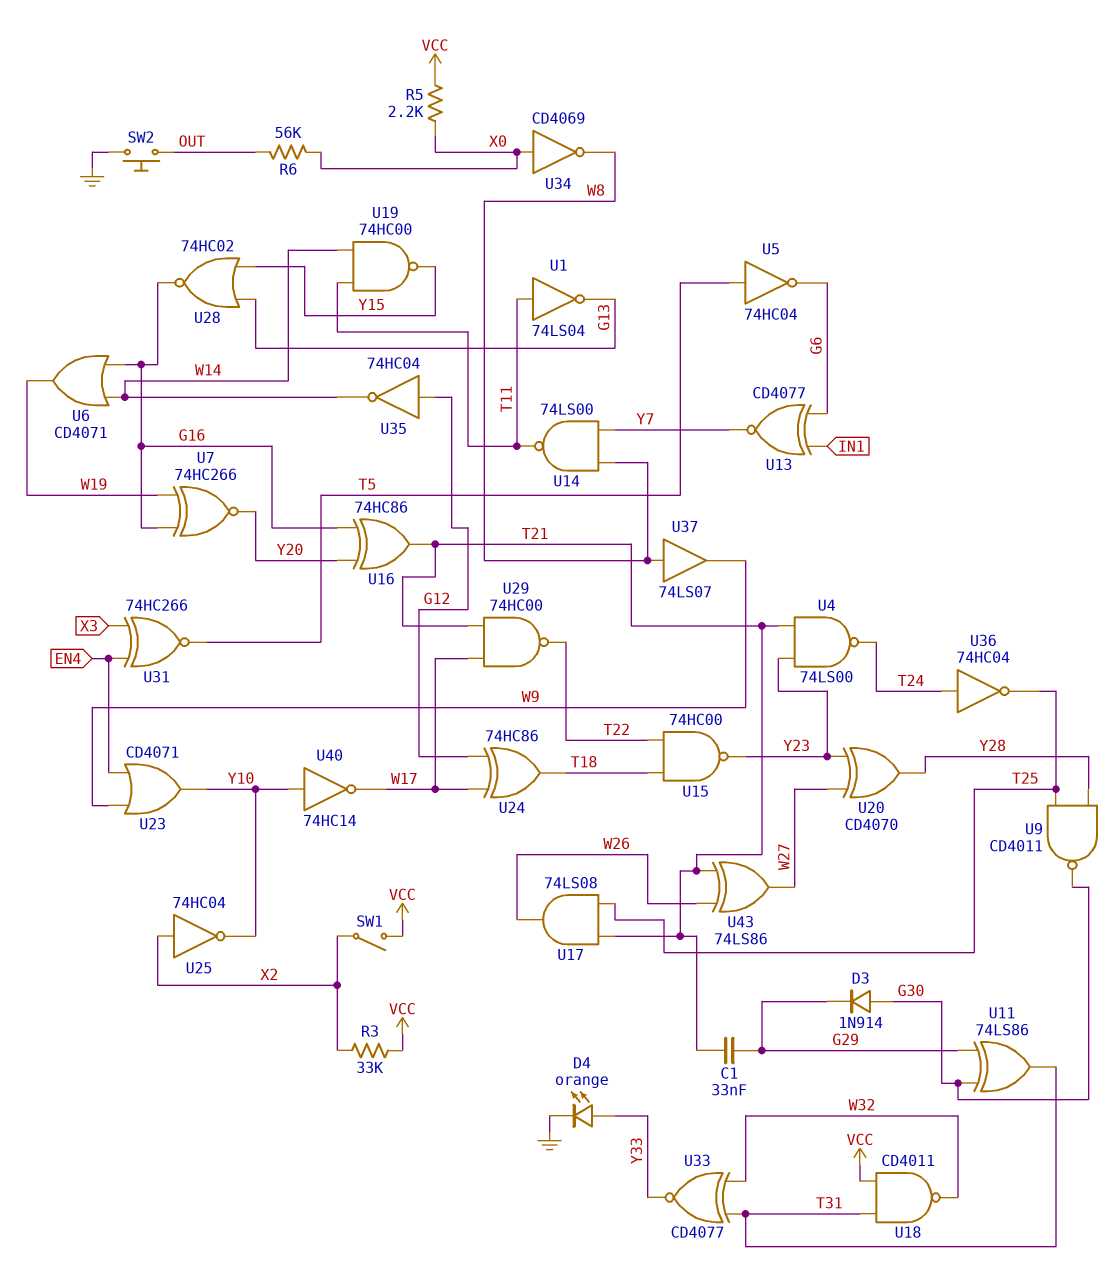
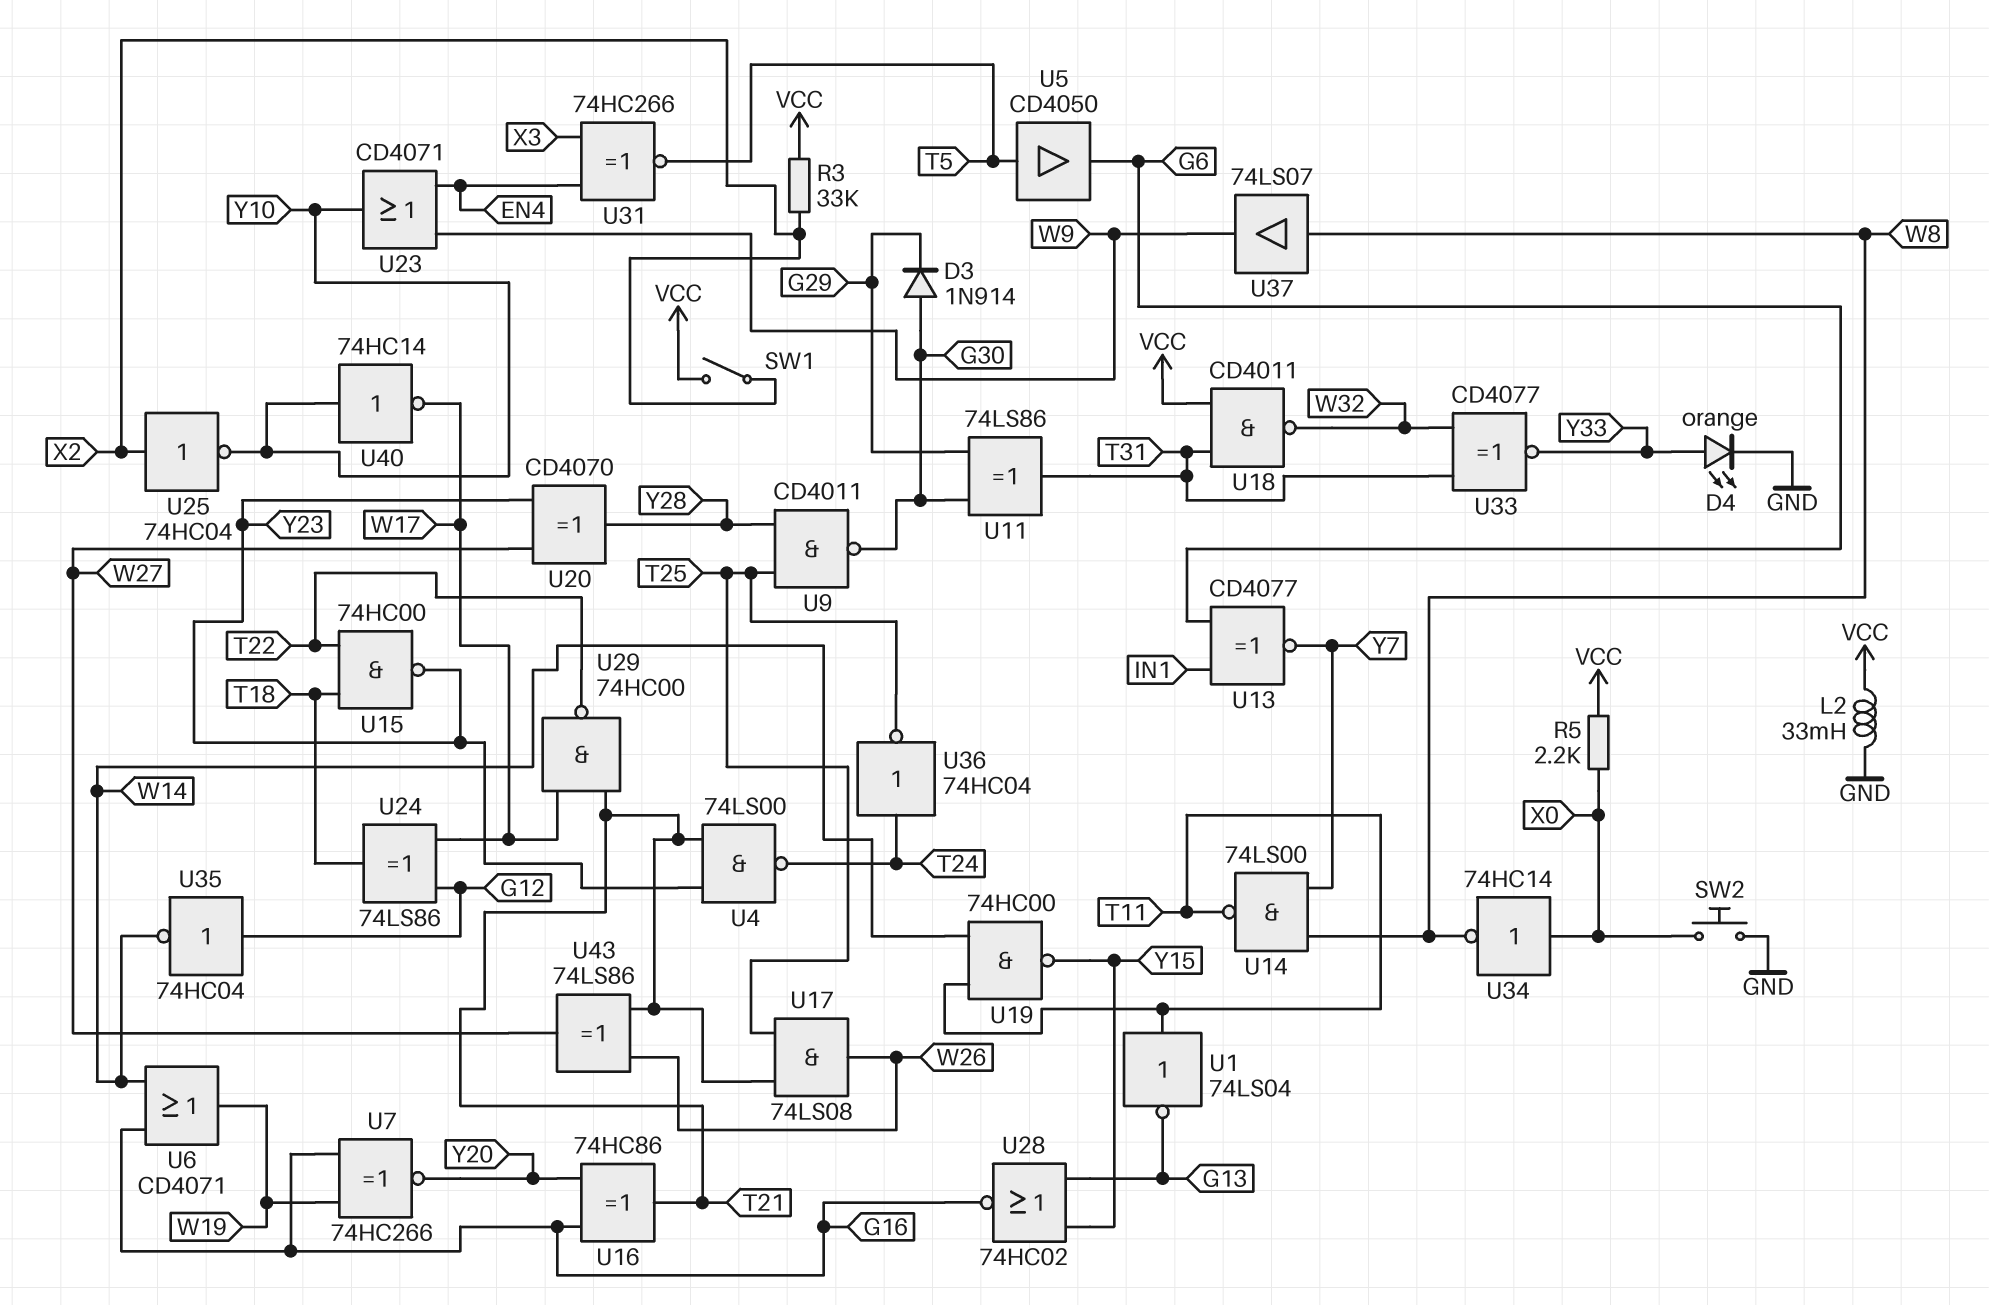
C1: 33nF (G29, T21) -> none
L2: none -> 33mH (GND, VCC)
R6: 56k (OUT, X0) -> none
SW2: button (GND, OUT) -> button (GND, X0)
U5: NOT 74HC04 (in T5, out G6) -> buffer CD4050 (in T5, out G6)
U24: XOR 74HC86 (in G12, in W17, out T18) -> XOR 74LS86 (in G12, in W17, out T18)
U34: NOT CD4069 (in X0, out W8) -> NOT 74HC14 (in X0, out W8)

